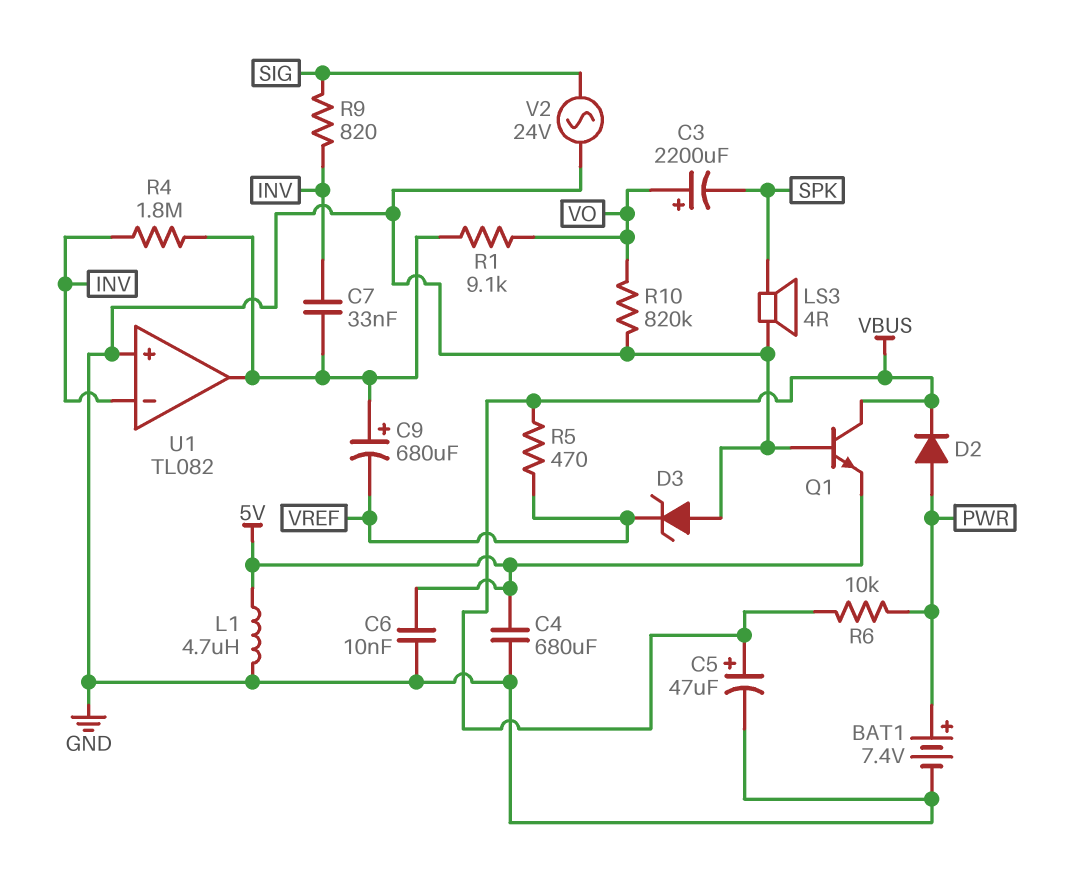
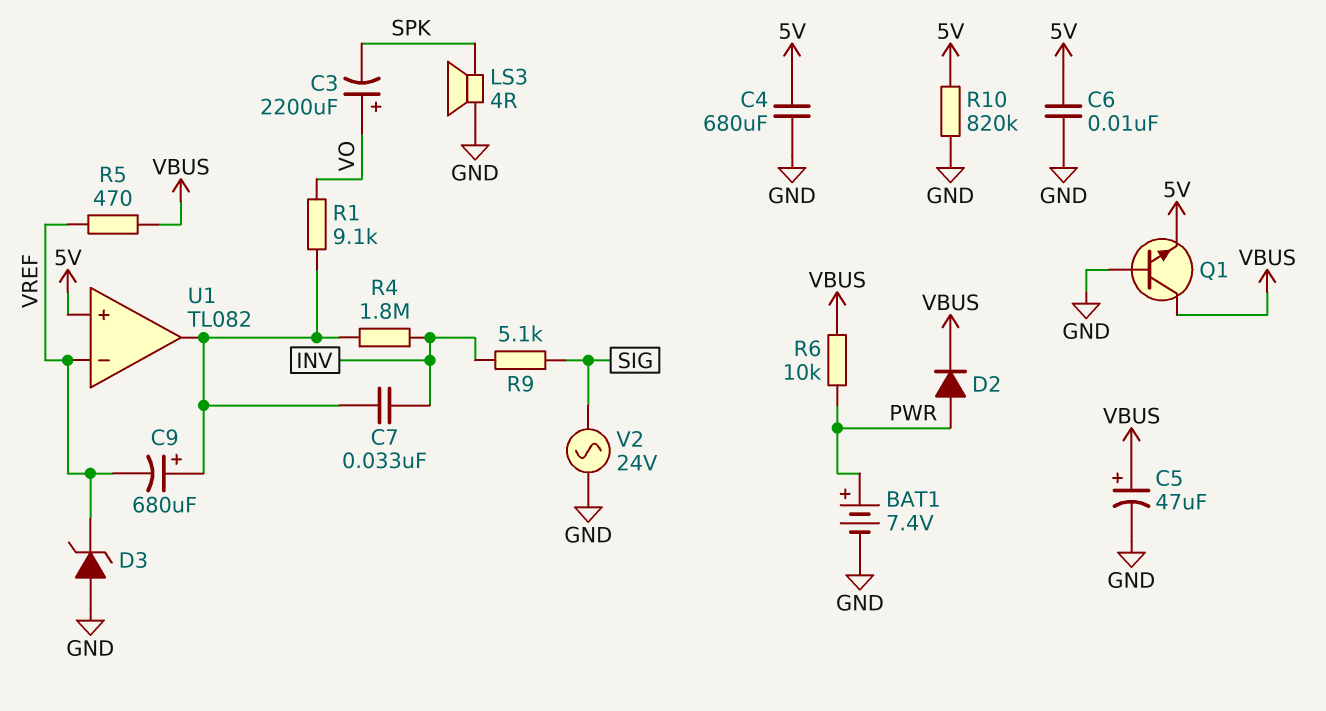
L1: 4.7uH (5V, GND) -> none
R9: 820 (INV, SIG) -> 5.1k (INV, SIG)
R10: 820k (GND, VO) -> 820k (5V, GND)
U1 pin in+: GND -> 5V
U1 pin in-: INV -> VREF

